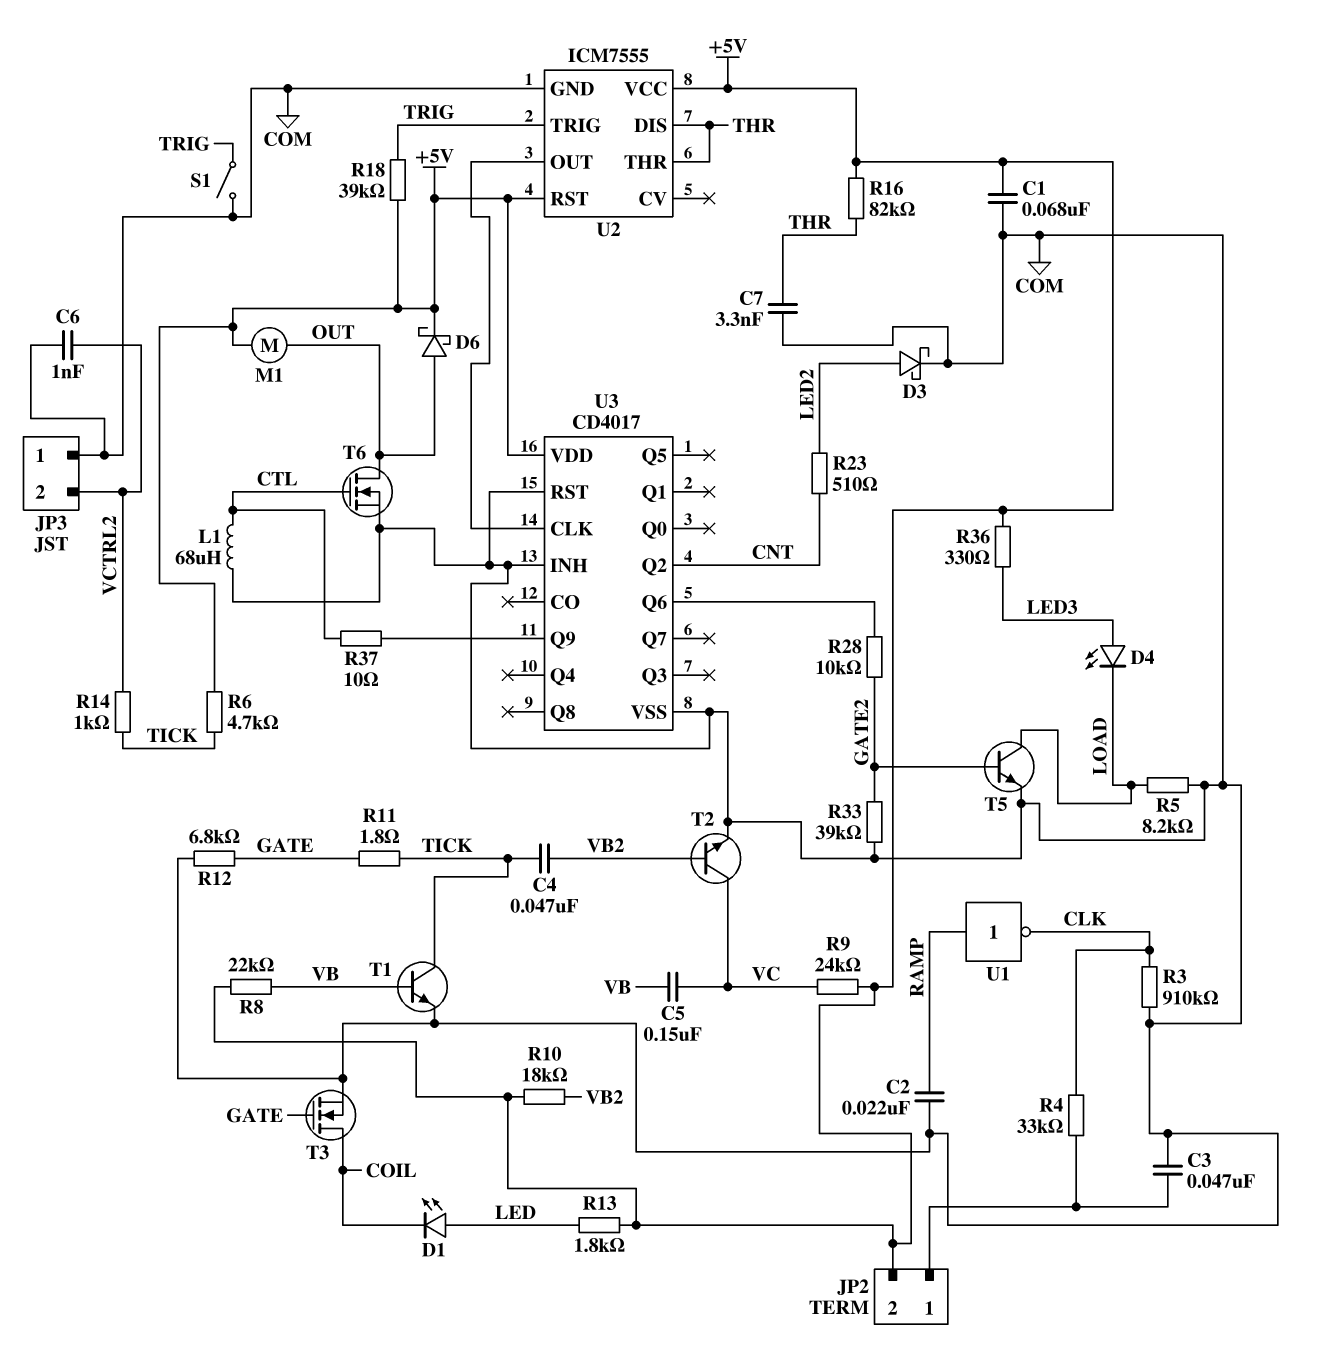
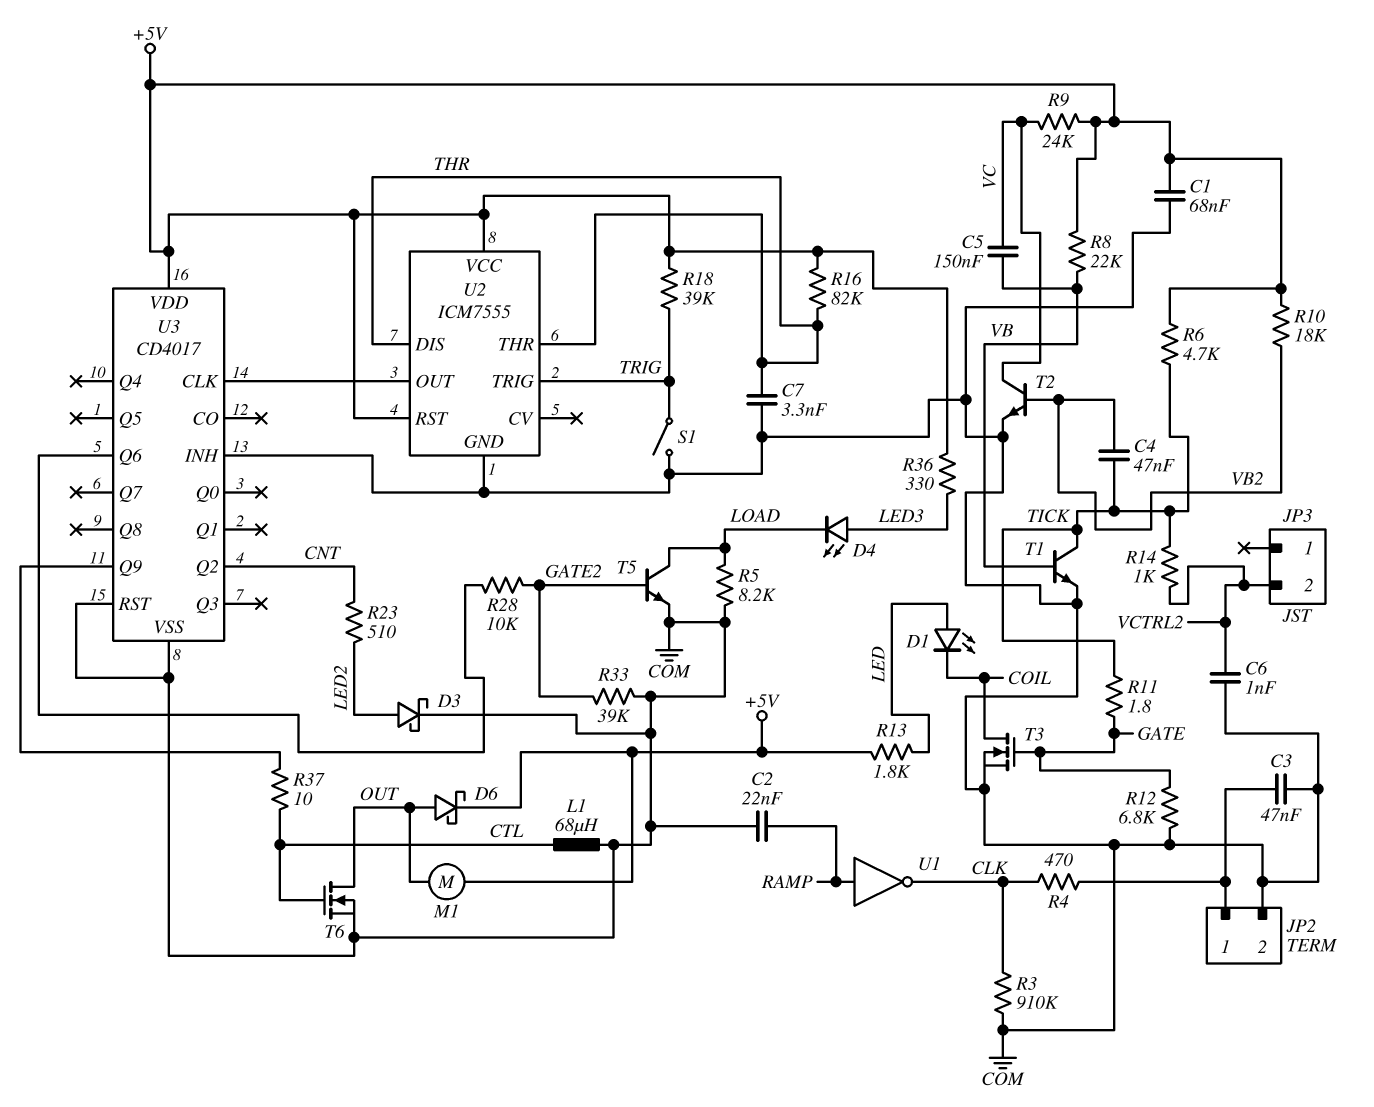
JP2 pin 2: +5V -> COM
JP3 pin 1: COM -> none
R4: 33k (CLK, JP2/1) -> 470 (CLK, JP2/1)

